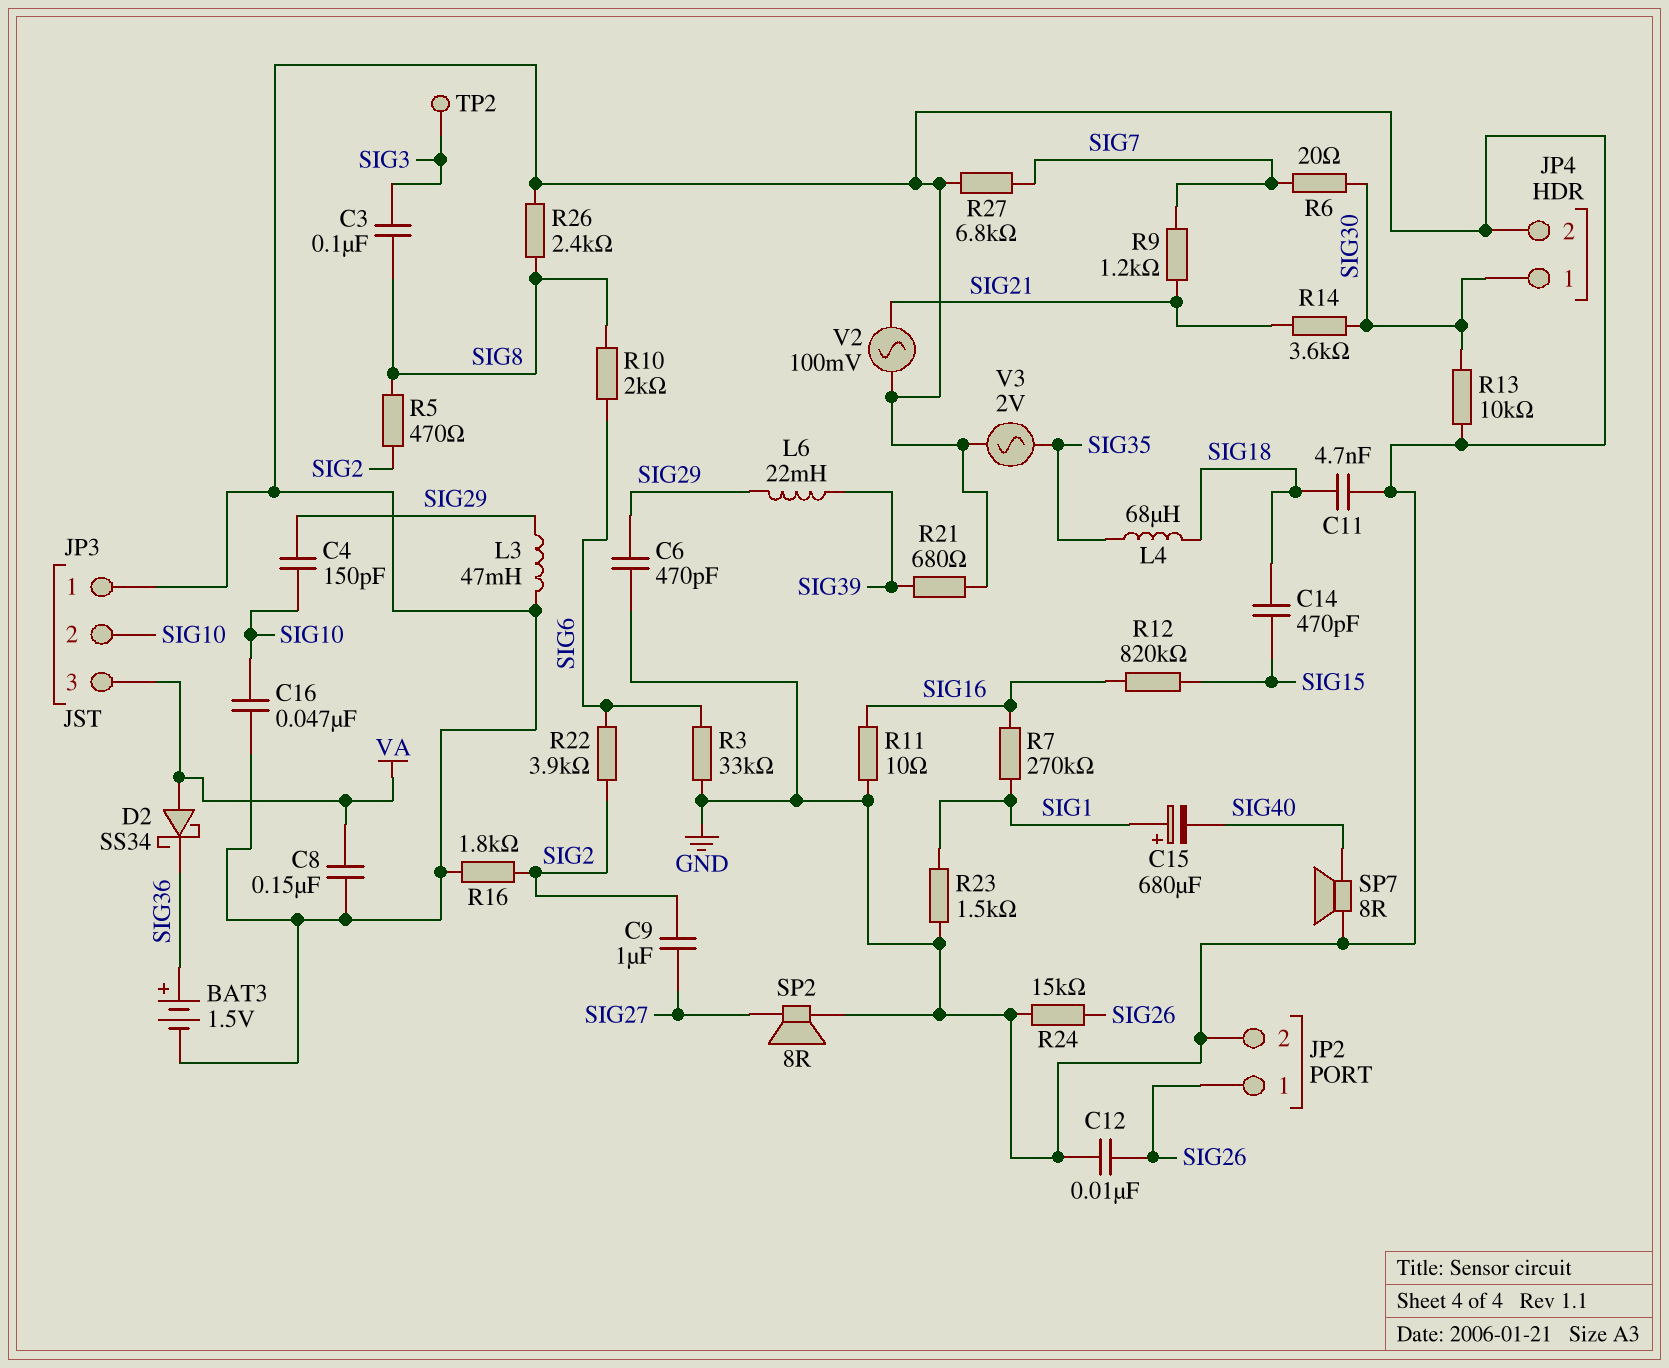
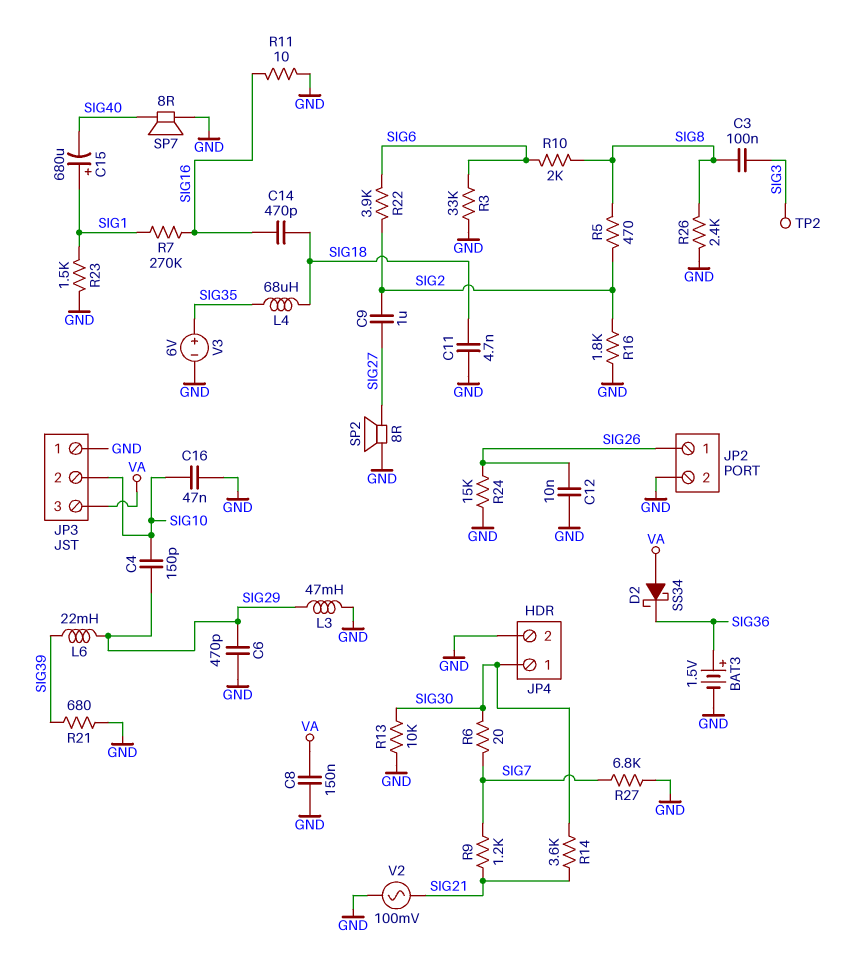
C14: 470pF (SIG15, SIG18) -> 470pF (SIG16, SIG18)
R12: 820k (SIG15, SIG16) -> none
V3: AC 2V (GND, SIG35) -> 6V (plus SIG35, minus GND)

